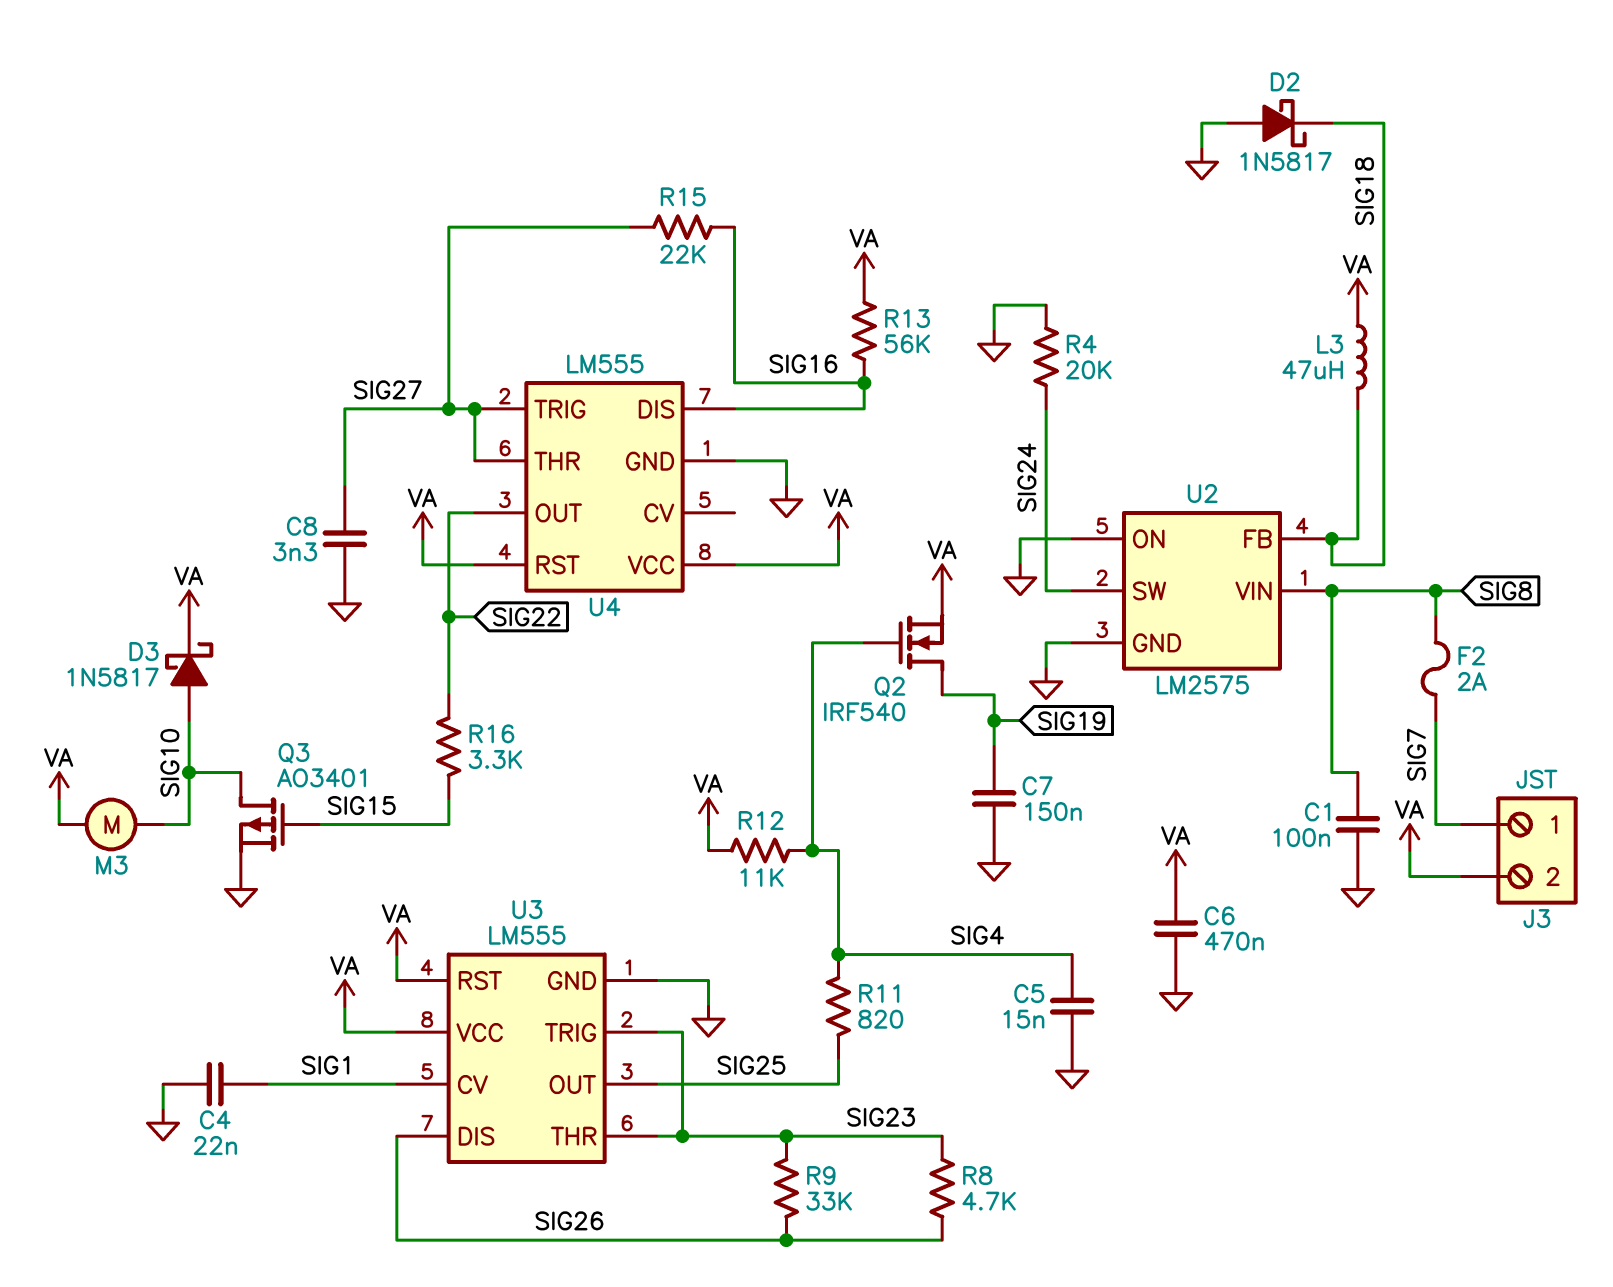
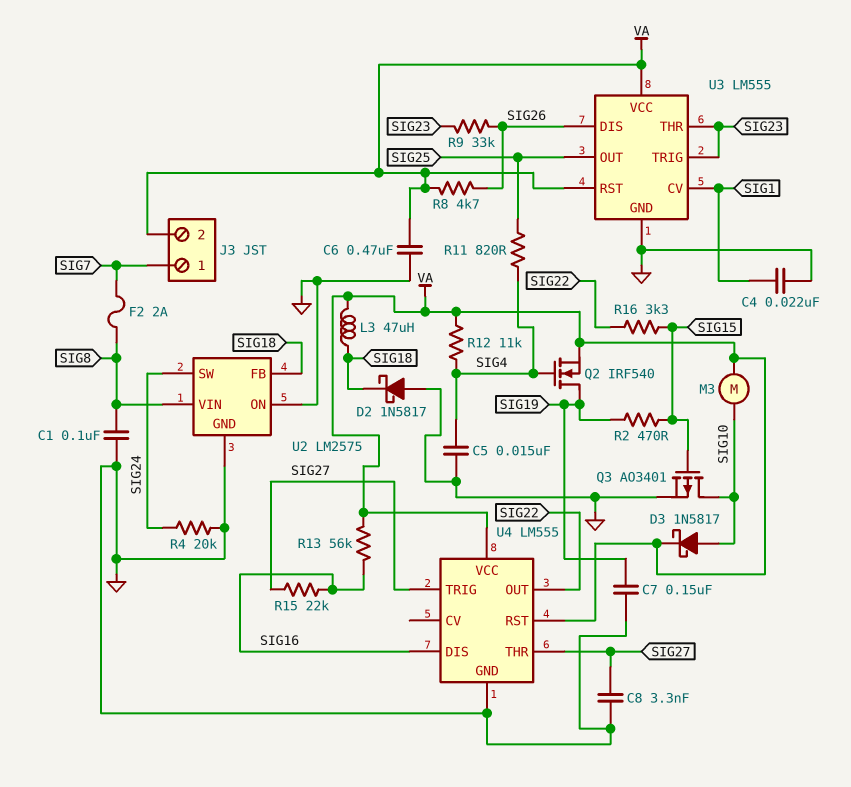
R2: none -> 470 (SIG15, SIG19)
R8: 4.7k (SIG23, SIG26) -> 4.7k (SIG26, VA)

